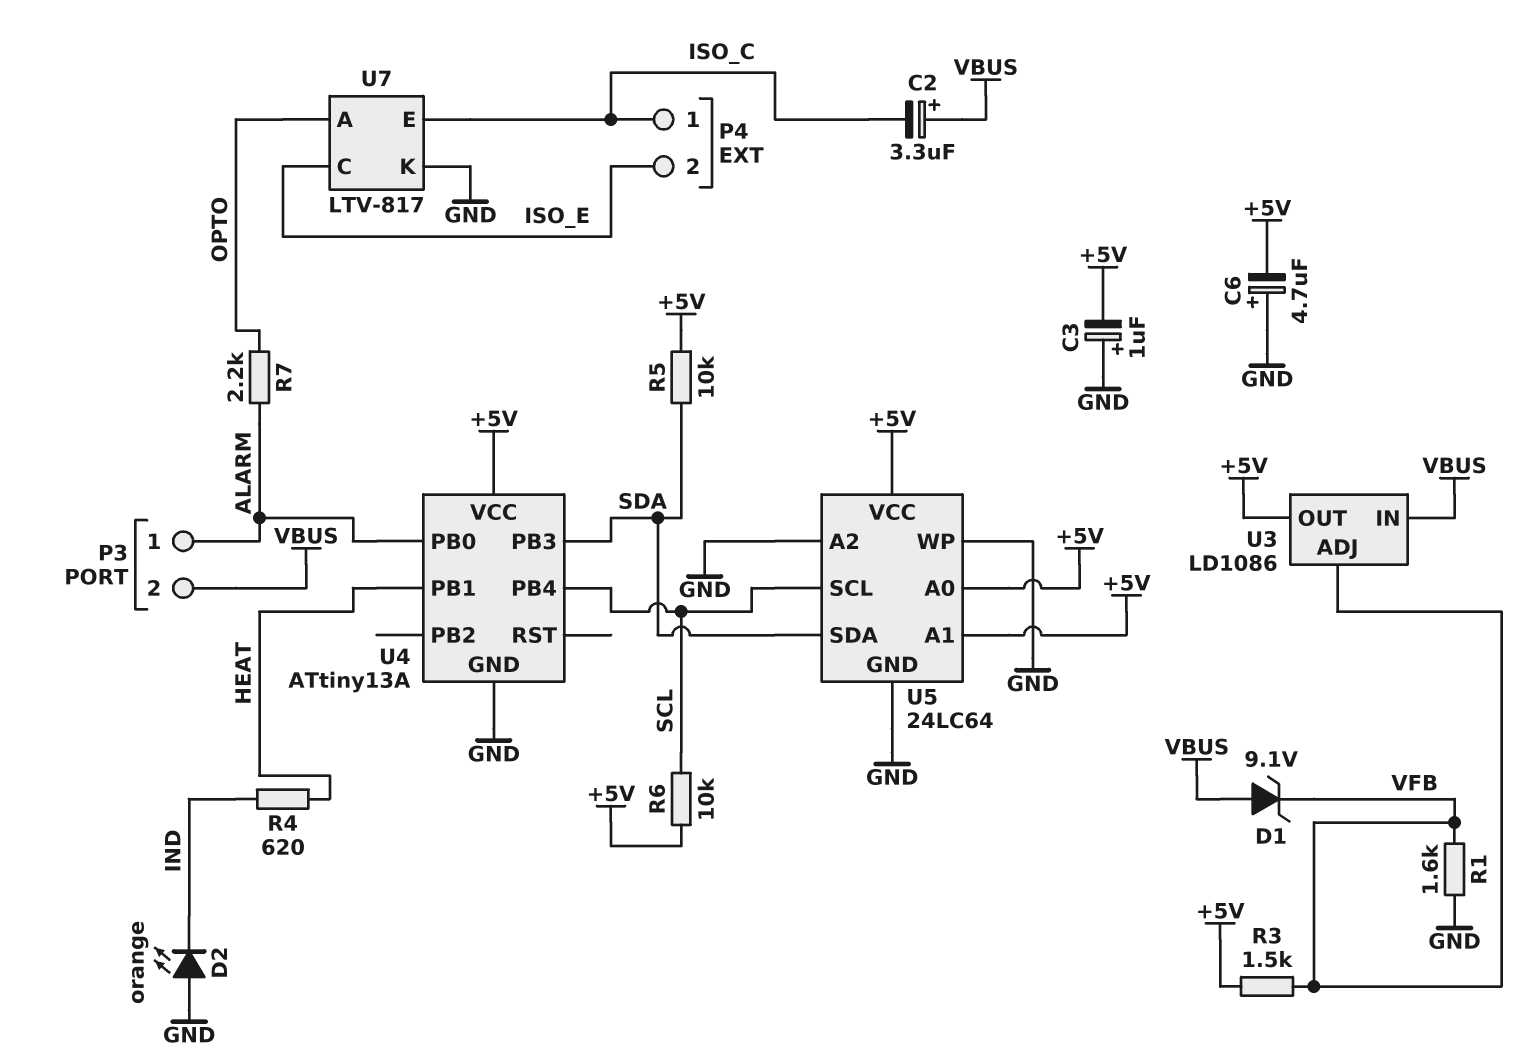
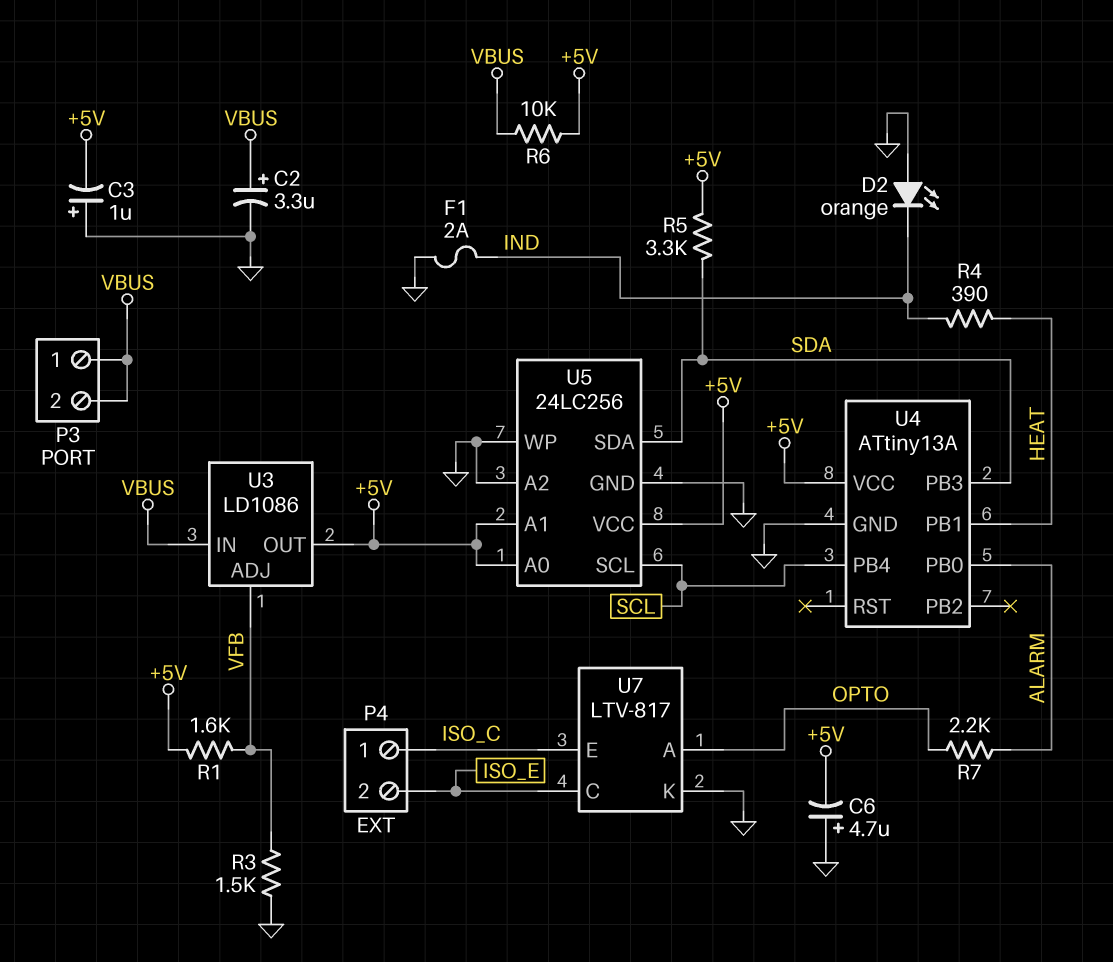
C2: 3.3uF (plus VBUS, minus ISO_C) -> 3.3uF (plus VBUS, minus GND)
D1: zener 9.1V (A VBUS, K VFB) -> none
F1: none -> 2A (GND, IND)
P3 pin 1: ALARM -> VBUS
R1: 1.6k (GND, VFB) -> 1.6k (+5V, VFB)
R3: 1.5k (+5V, VFB) -> 1.5k (GND, VFB)
R4: 620 (HEAT, IND) -> 390 (HEAT, IND)
R5: 10k (+5V, SDA) -> 3.3k (+5V, SDA)
R6: 10k (+5V, SCL) -> 10k (+5V, VBUS)
U5: 24LC64 -> 24LC256

